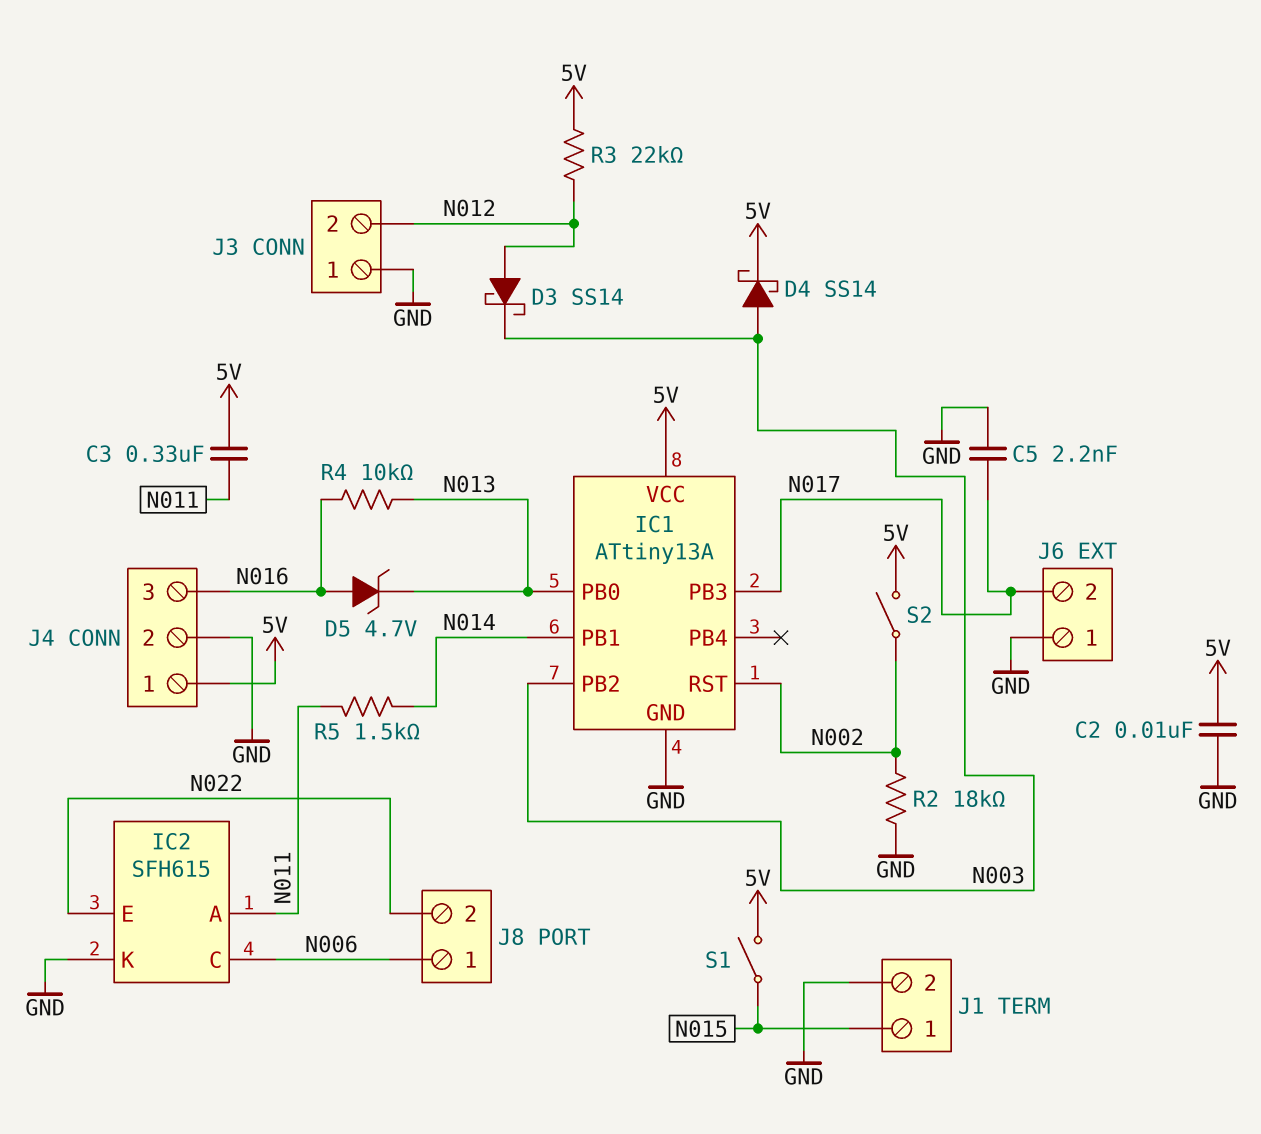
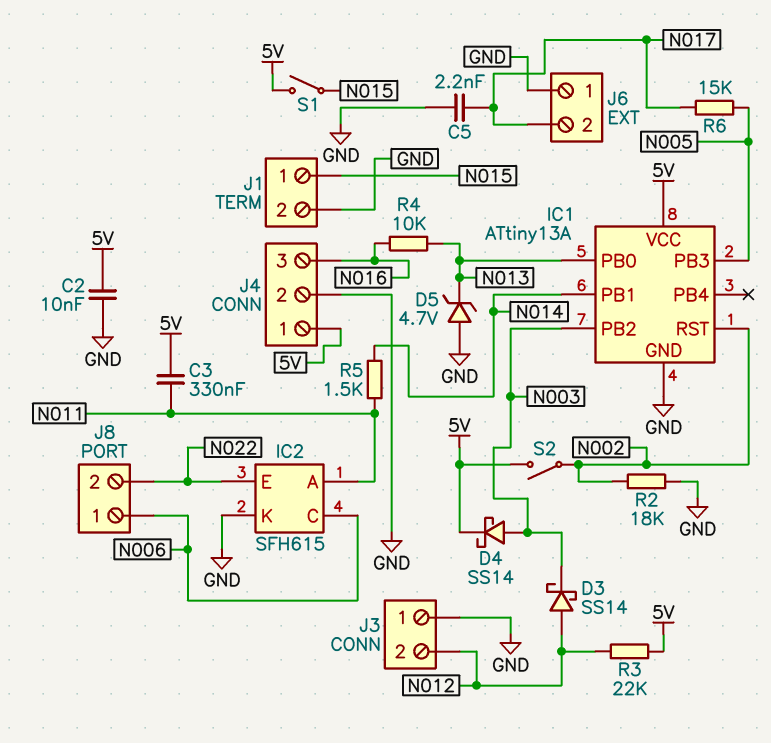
D5: zener 4.7V (A N016, K N013) -> zener 4.7V (A GND, K N013)
IC1 pin PB3: N017 -> N005
R6: none -> 15k (N005, N017)

